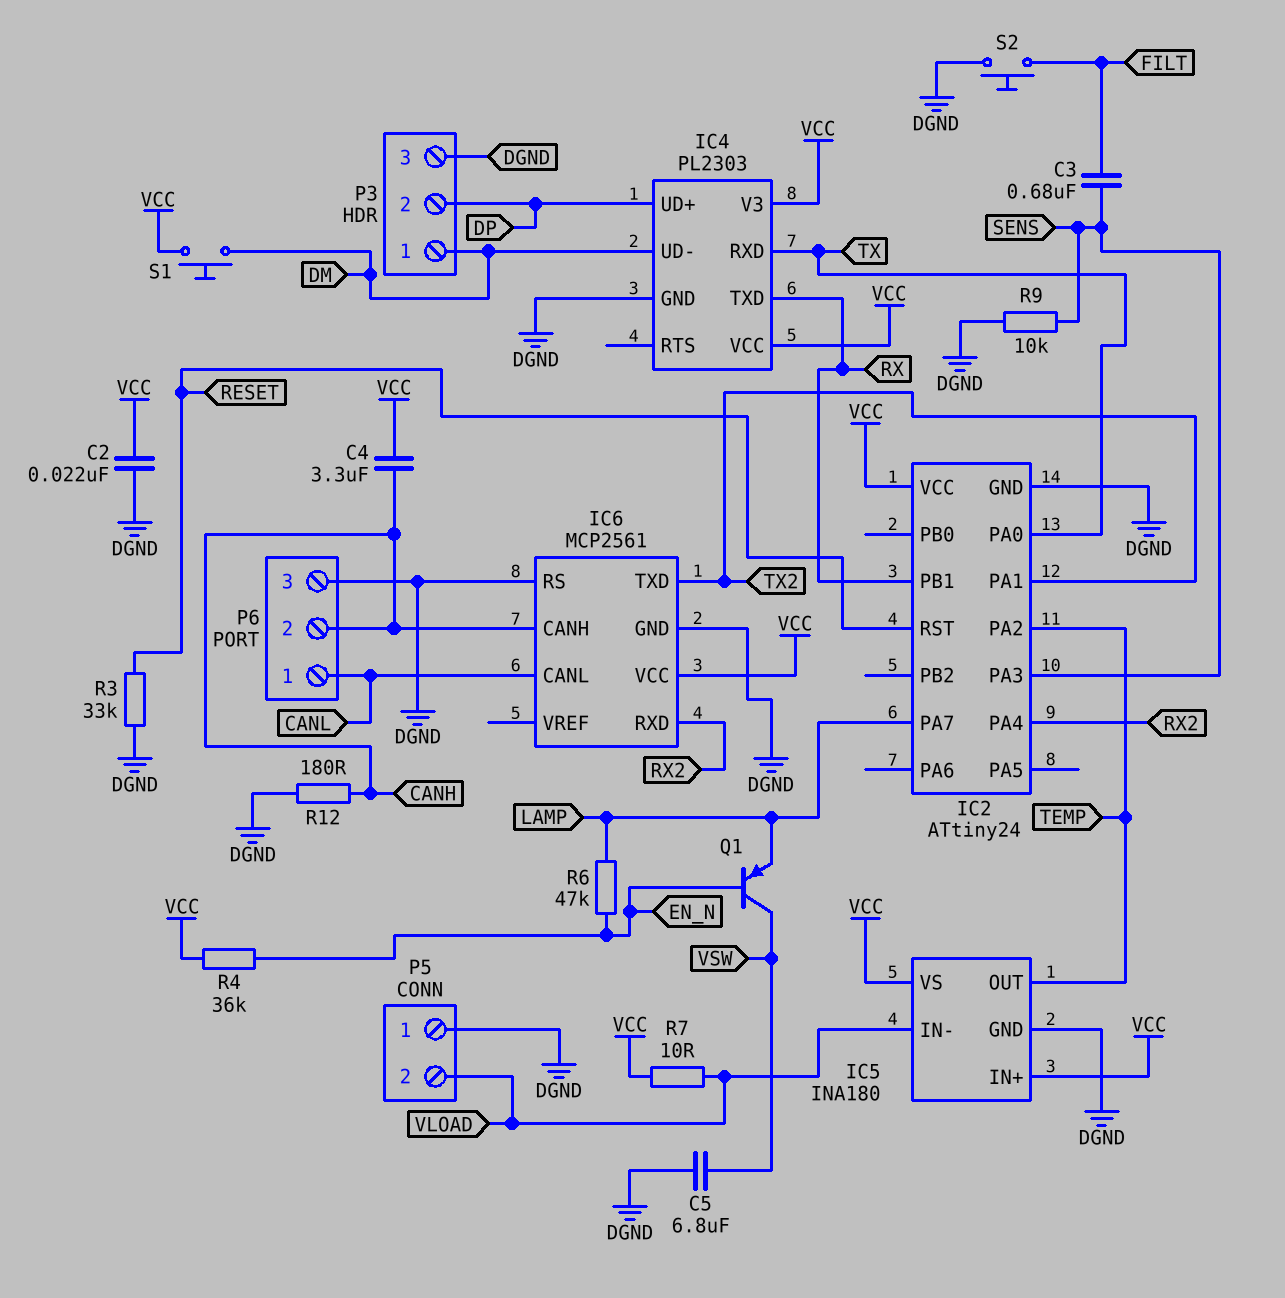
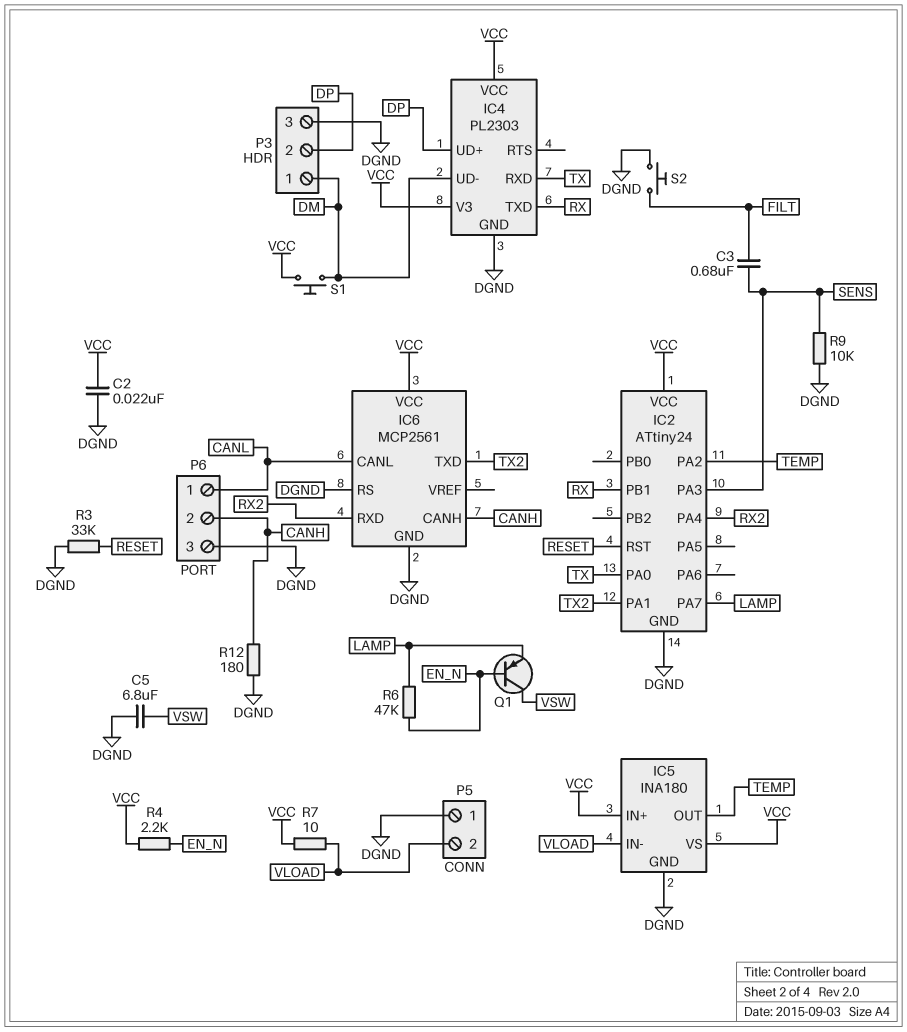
C4: 3.3uF (CANH, VCC) -> none
R4: 36k (EN_N, VCC) -> 2.2k (EN_N, VCC)

